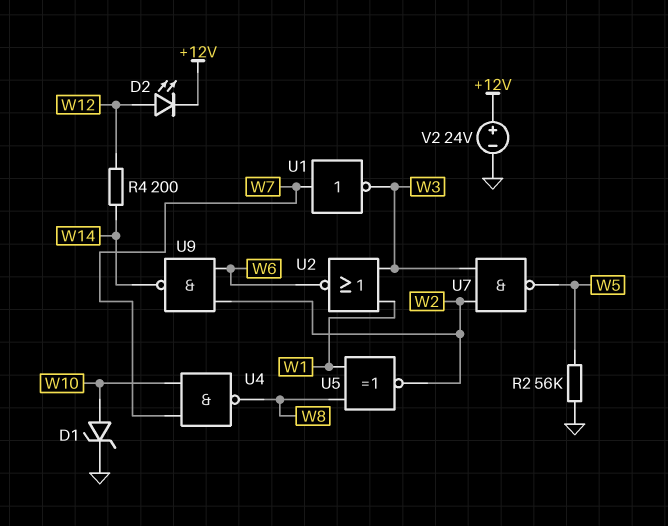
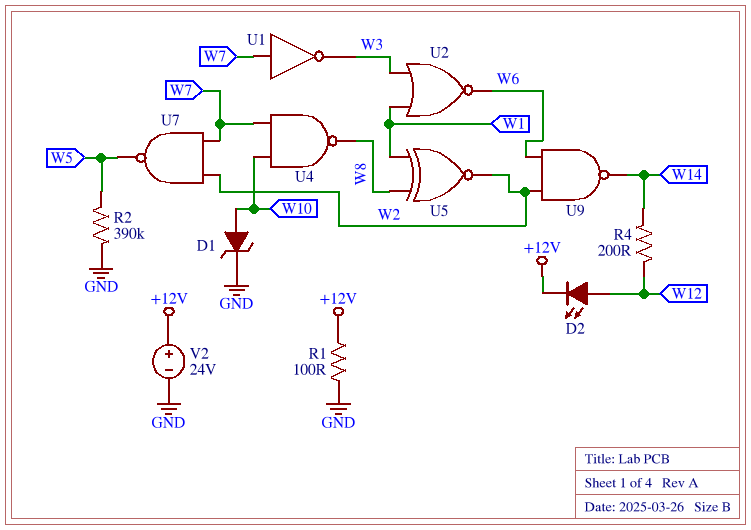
R1: none -> 100 (+12V, GND)
R2: 56k (GND, W5) -> 390k (GND, W5)
U7: NAND (in W2, in W3, out W5) -> NAND (in W2, in W7, out W5)

